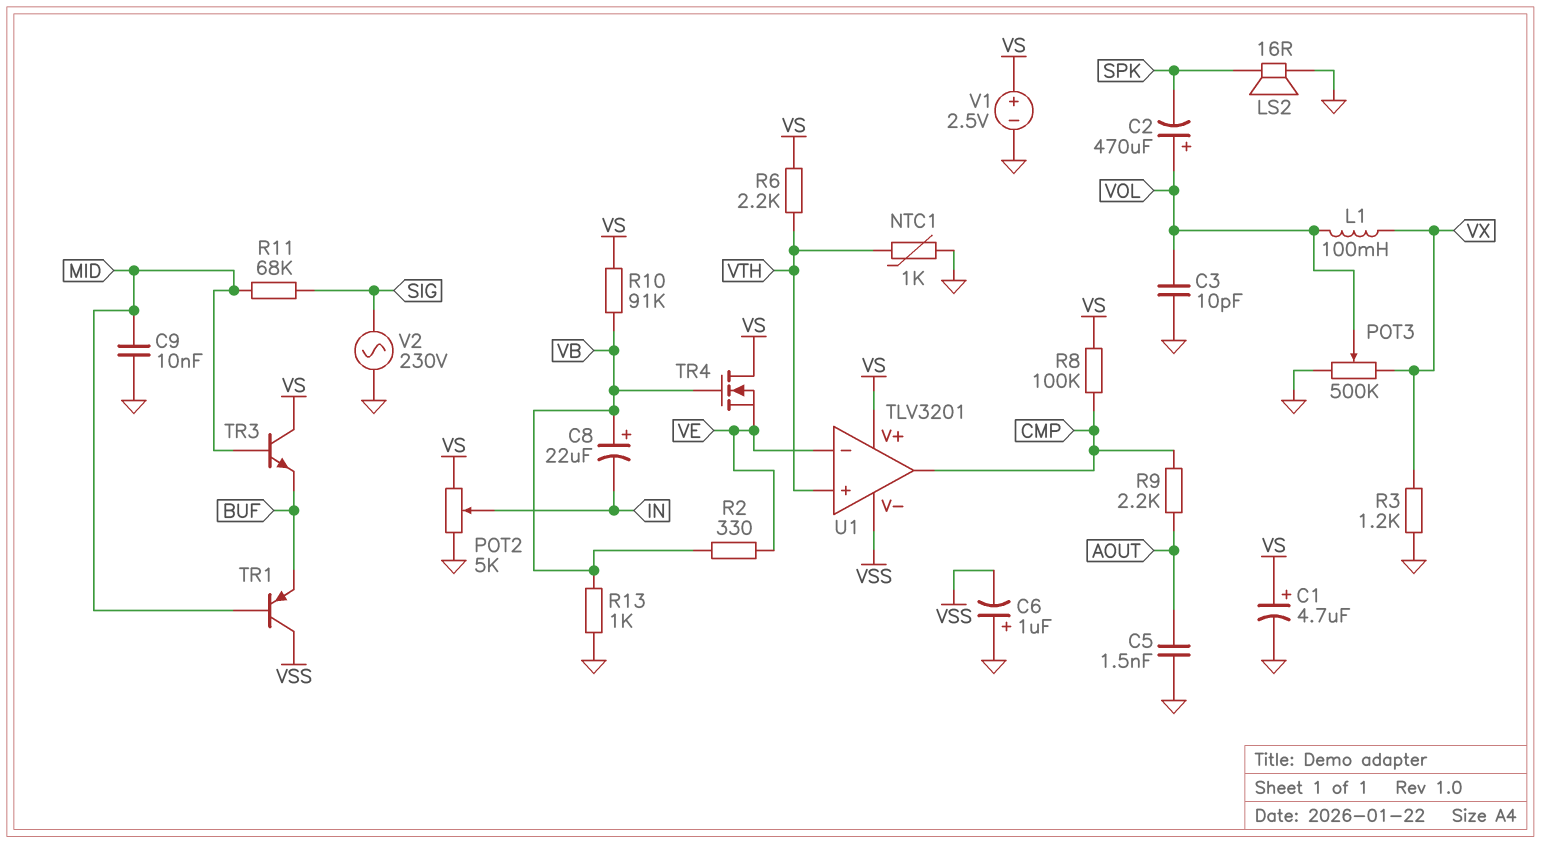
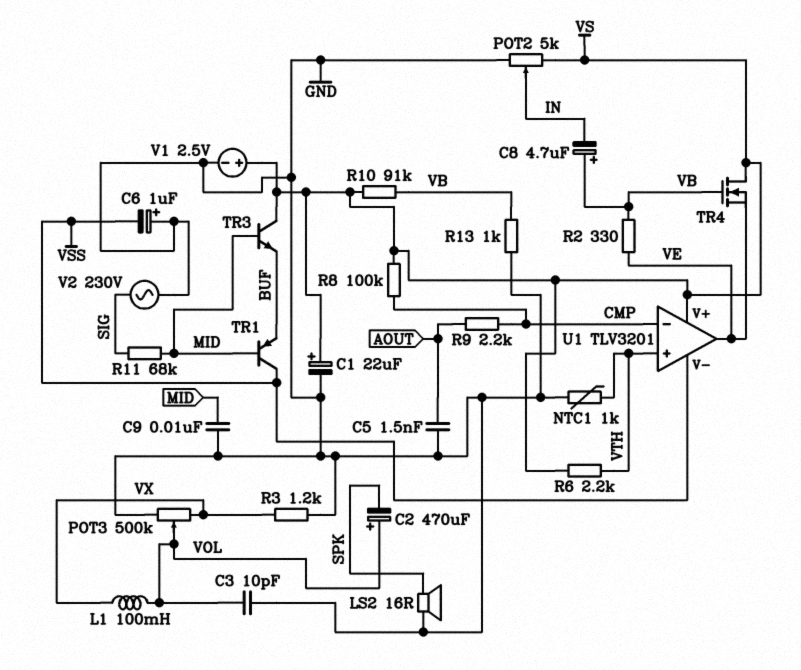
C1: 4.7uF (plus VS, minus GND) -> 22uF (plus VS, minus GND)
C8: 22uF (plus VB, minus IN) -> 4.7uF (plus VB, minus IN)
U1 pin in-: VE -> CMP
U1 pin out: CMP -> VE

